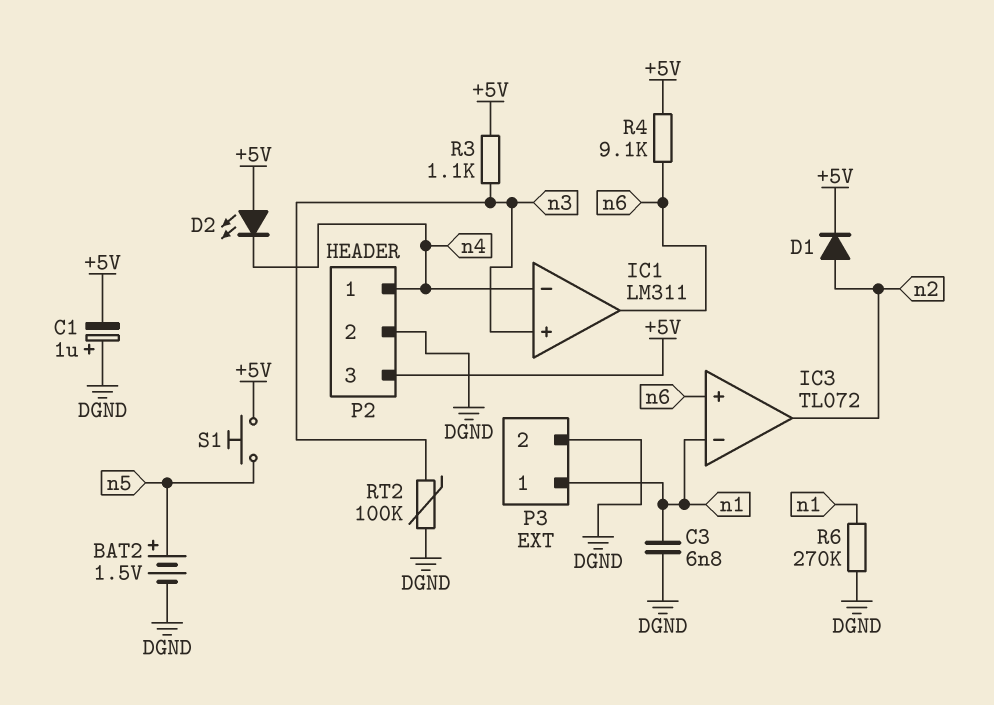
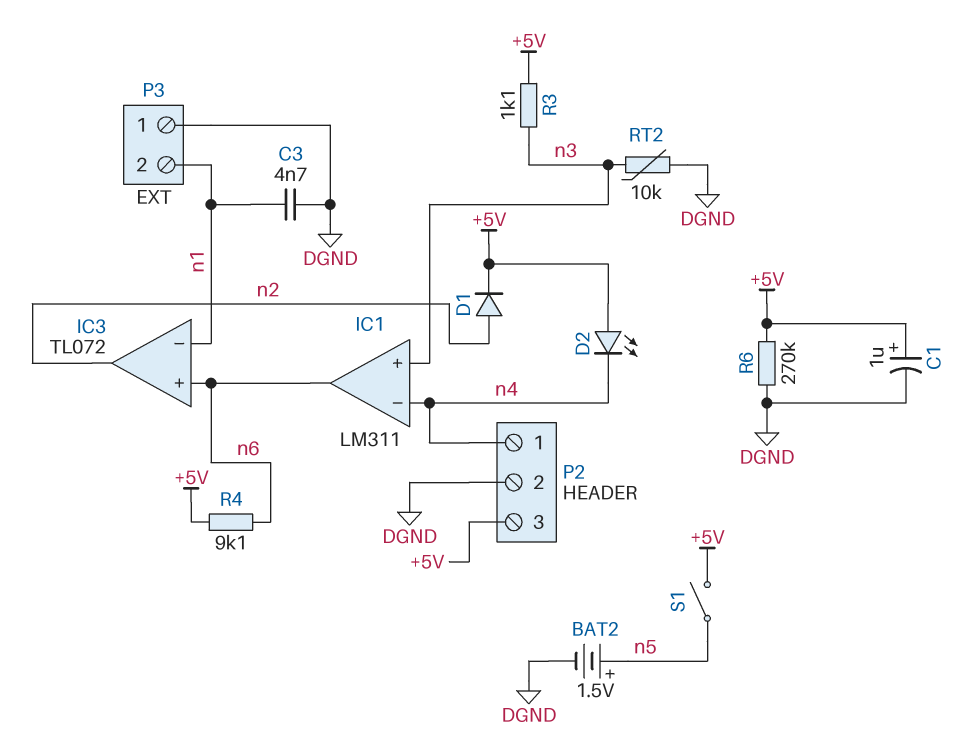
C1: 1uF (plus DGND, minus +5V) -> 1uF (plus +5V, minus DGND)
C3: 6.8nF (DGND, n1) -> 4.7nF (DGND, n1)
P3 pin 1: n1 -> DGND
P3 pin 2: DGND -> n1
R6: 270k (DGND, n1) -> 270k (+5V, DGND)
RT2: 100k (DGND, n3) -> 10k (DGND, n3)
S1: button (+5V, n5) -> switch (+5V, n5)

